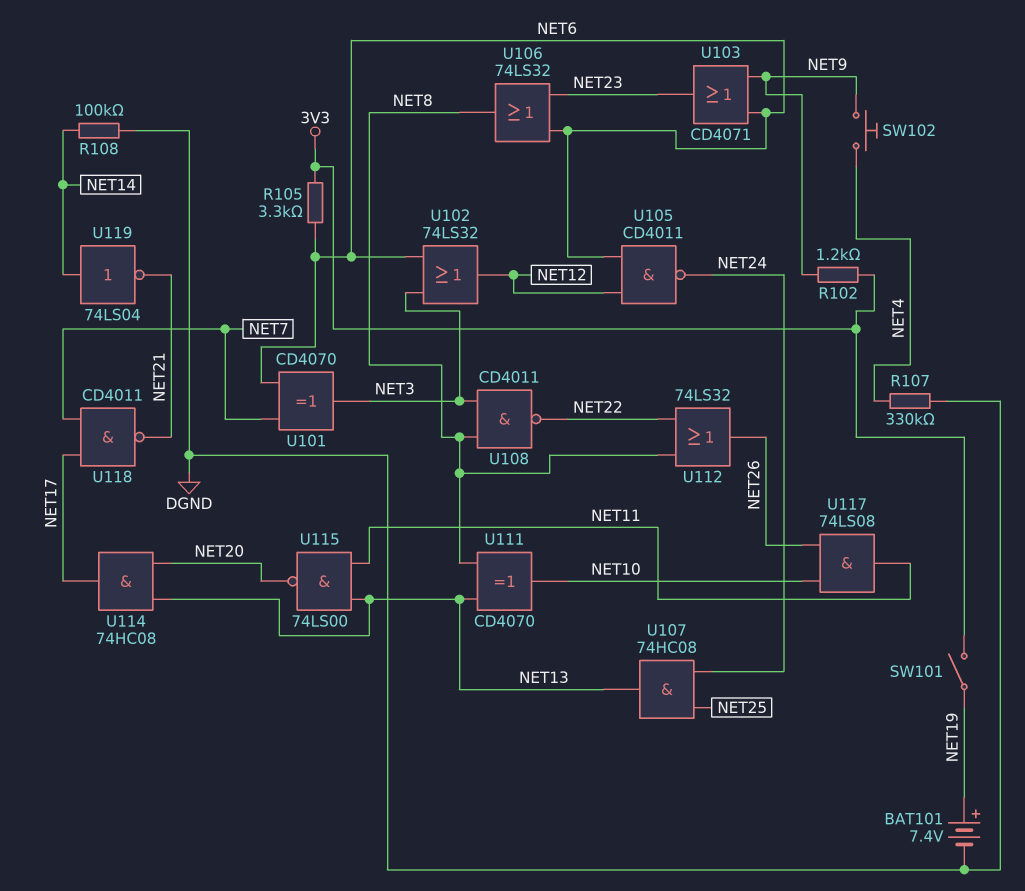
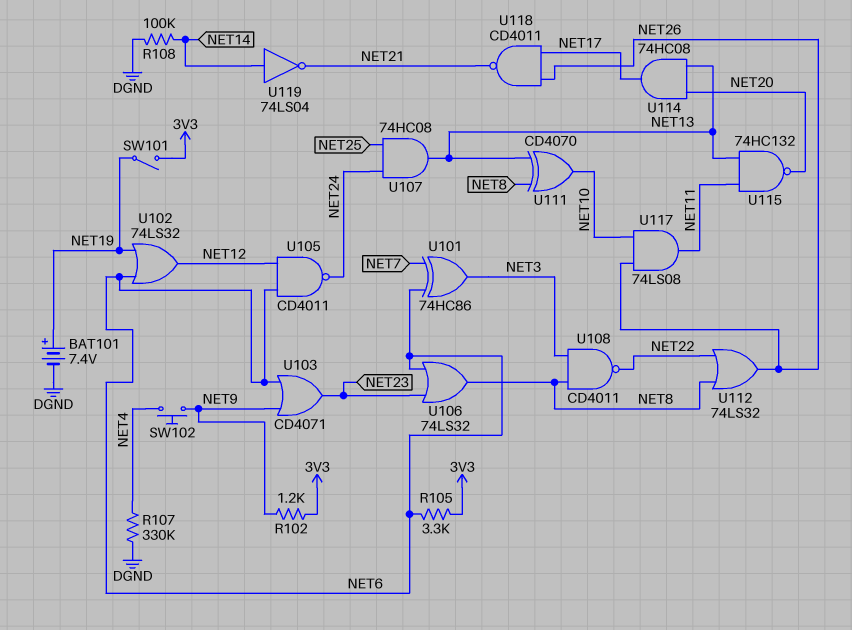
U101: XOR CD4070 (in NET6, in NET7, out NET3) -> XOR 74HC86 (in NET6, in NET7, out NET3)
U102: OR 74LS32 (in NET3, in NET6, out NET12) -> OR 74LS32 (in NET6, in NET19, out NET12)
U115: NAND 74LS00 (in NET11, in NET13, out NET20) -> NAND 74HC132 (in NET11, in NET13, out NET20)
U118: NAND CD4011 (in NET7, in NET17, out NET21) -> NAND CD4011 (in NET17, in NET26, out NET21)

